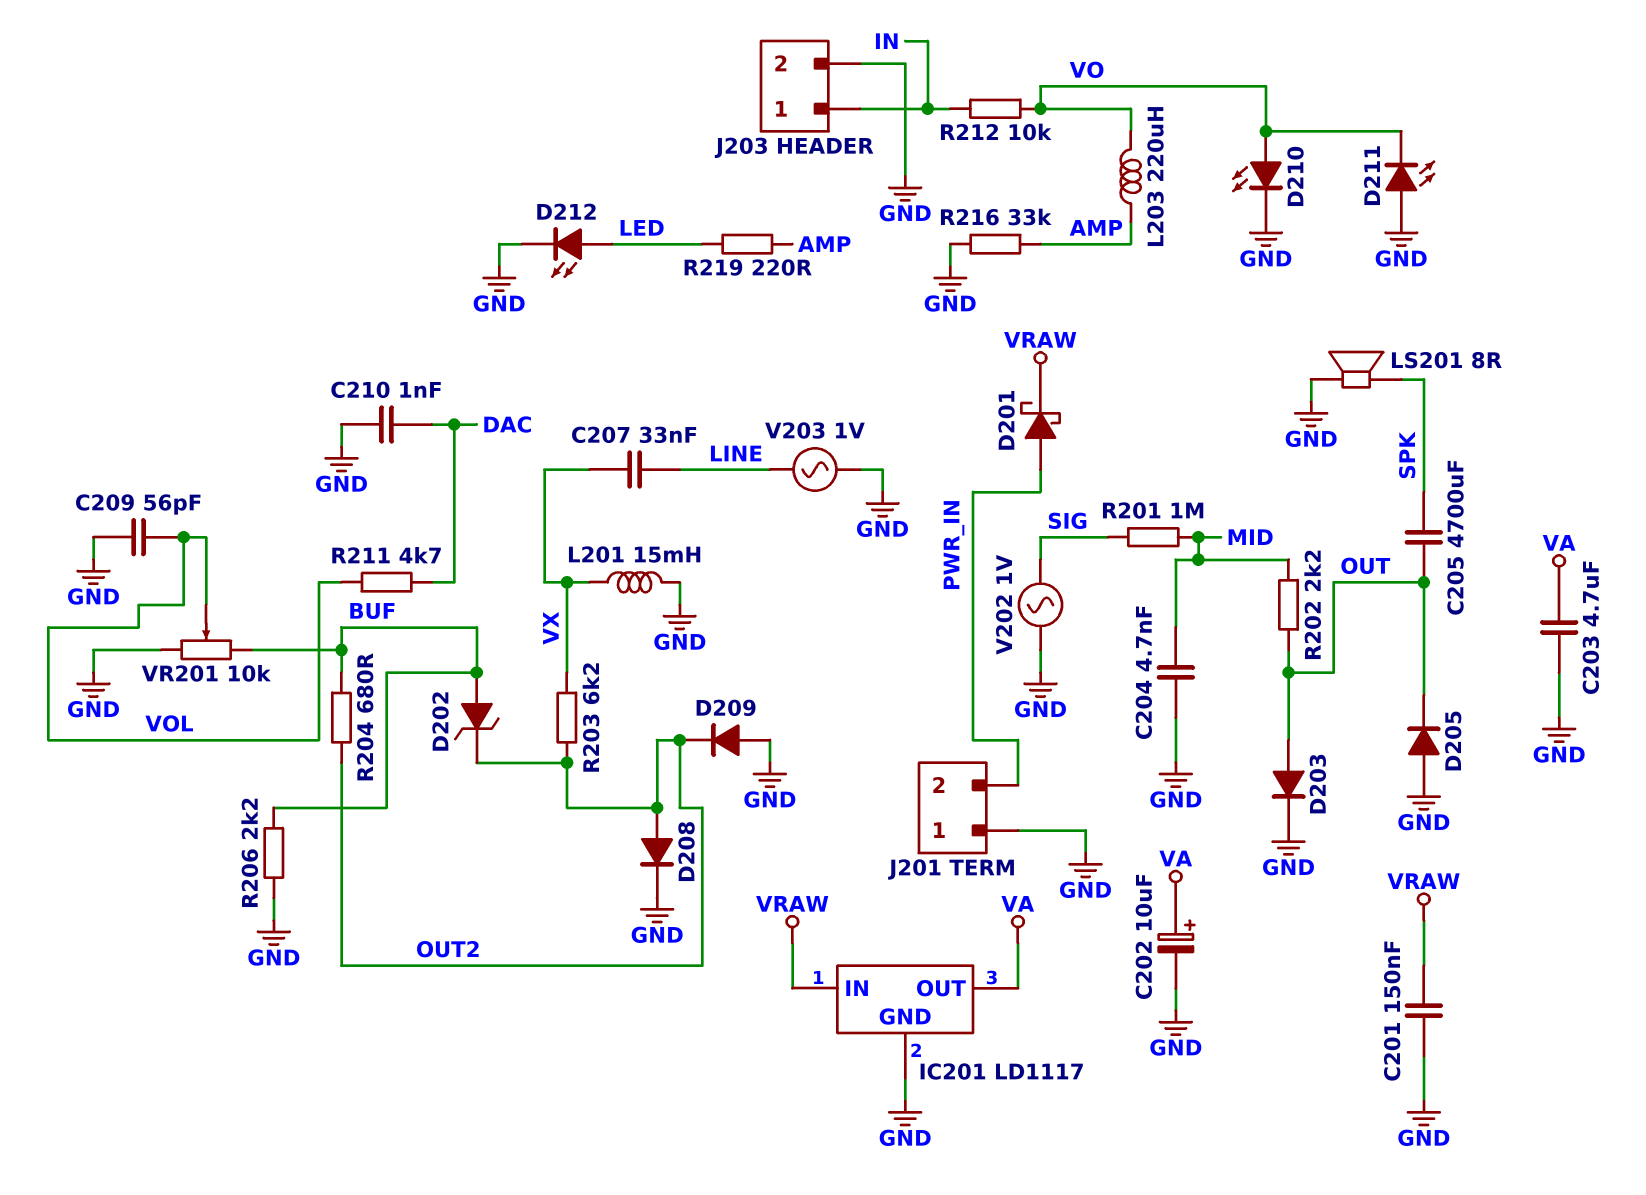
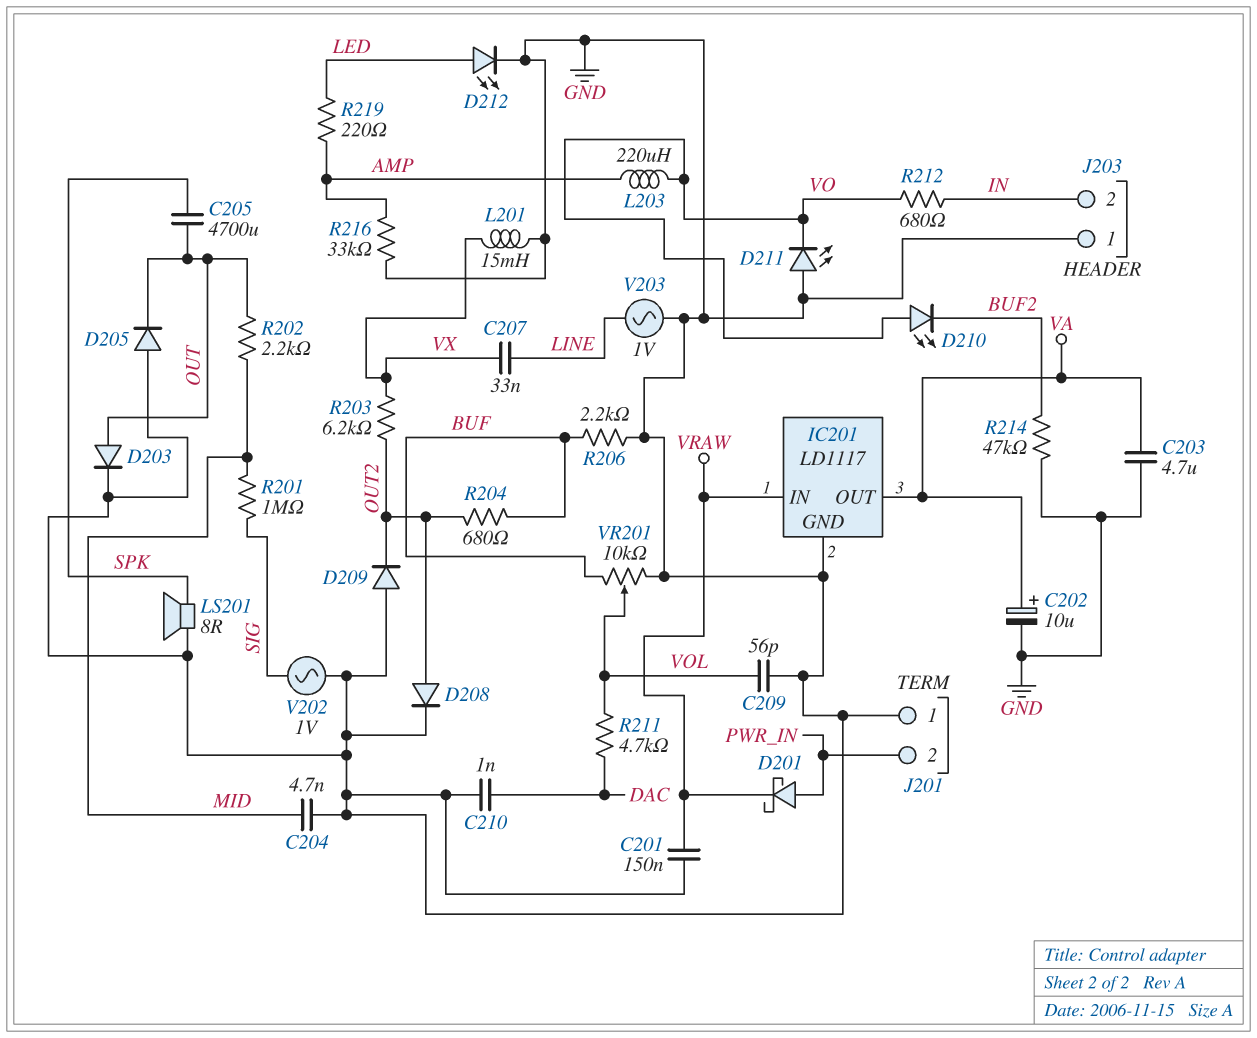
D202: zener (A BUF, K OUT2) -> none
D210: LED (A VO, K GND) -> LED (A VO, K BUF2)
J203 pin 1: IN -> GND
J203 pin 2: GND -> IN
R212: 10k (IN, VO) -> 680 (IN, VO)
R214: none -> 47k (BUF2, GND)

